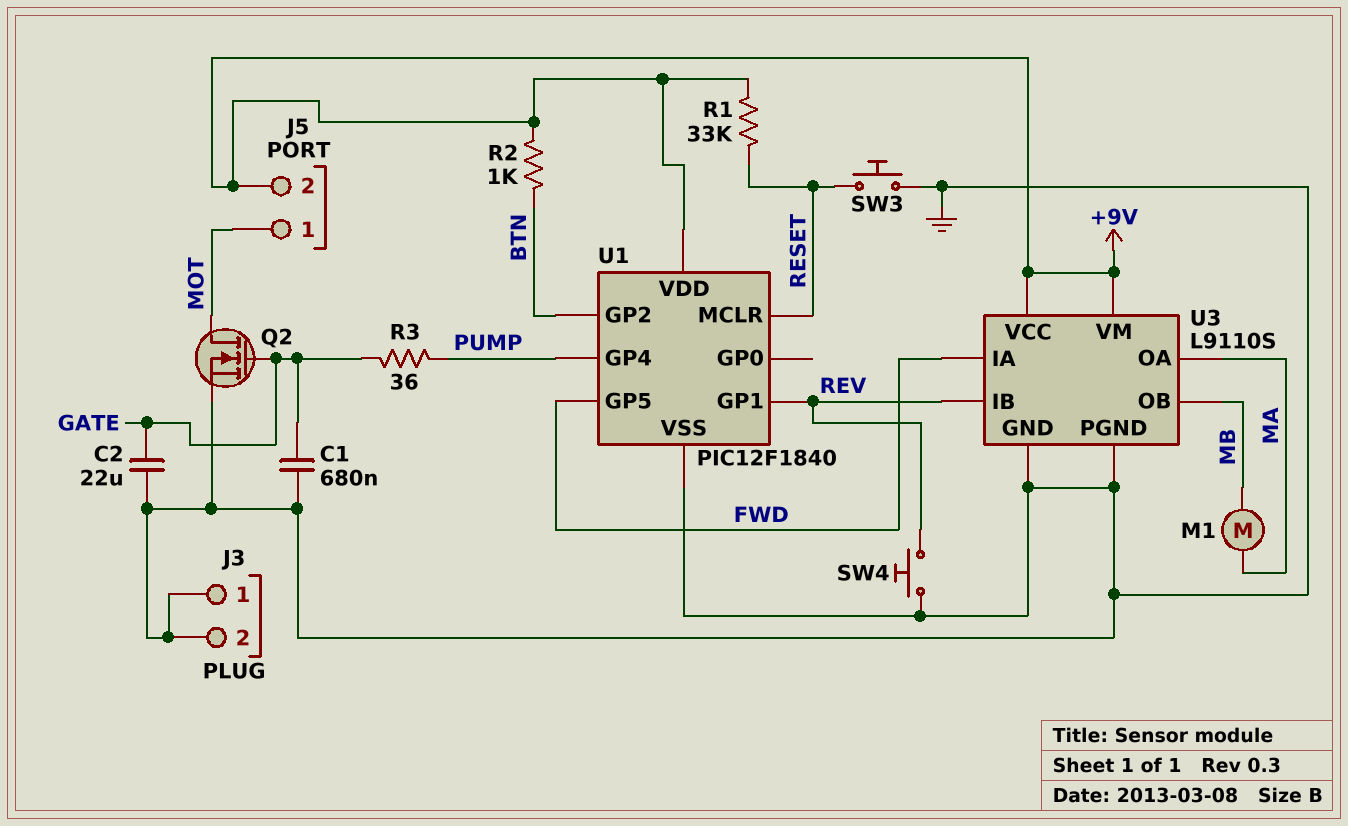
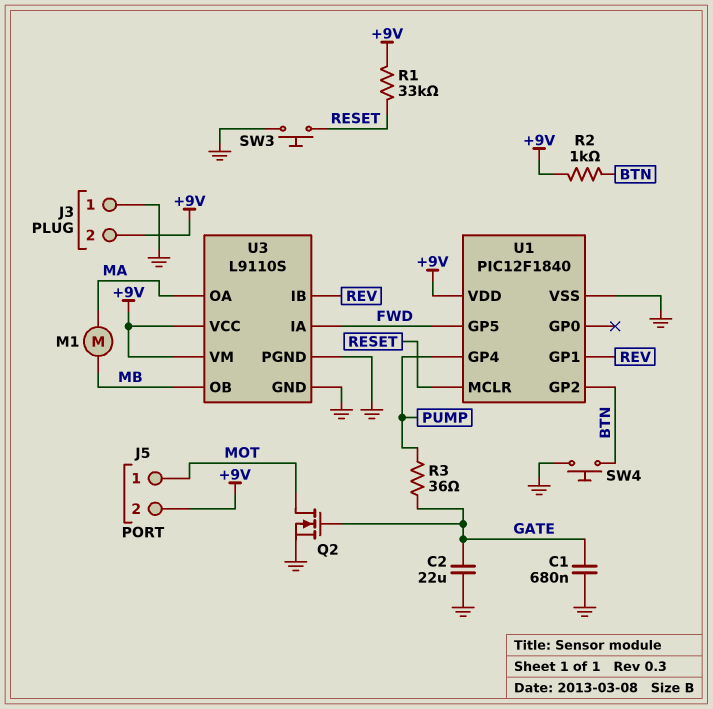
J3 pin 2: GND -> +9V
SW4: button (GND, REV) -> button (BTN, GND)

